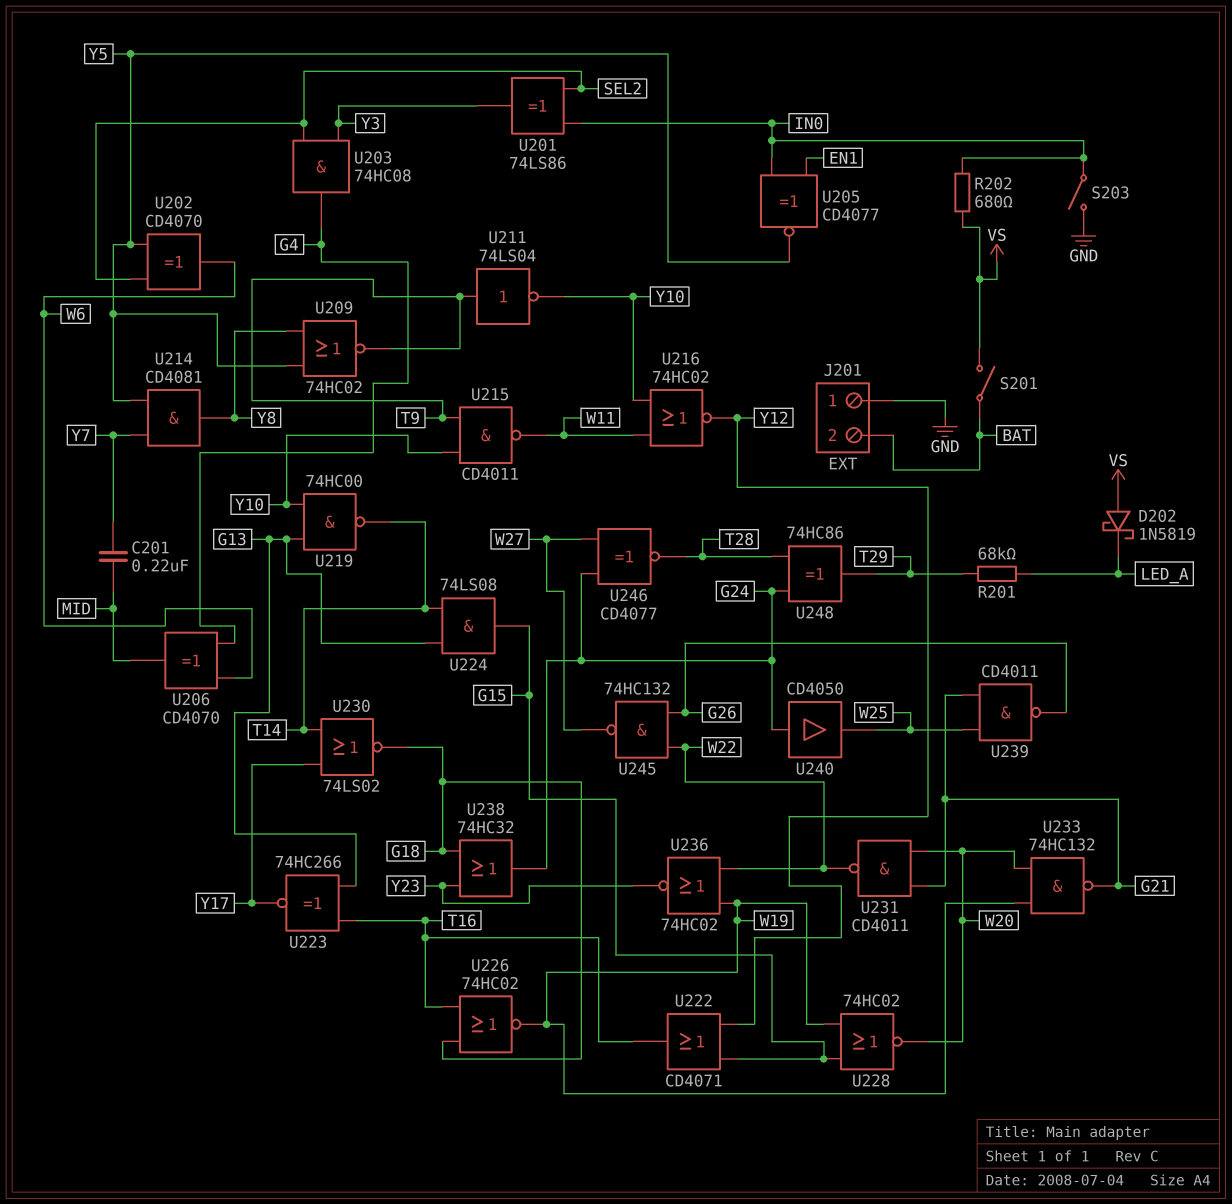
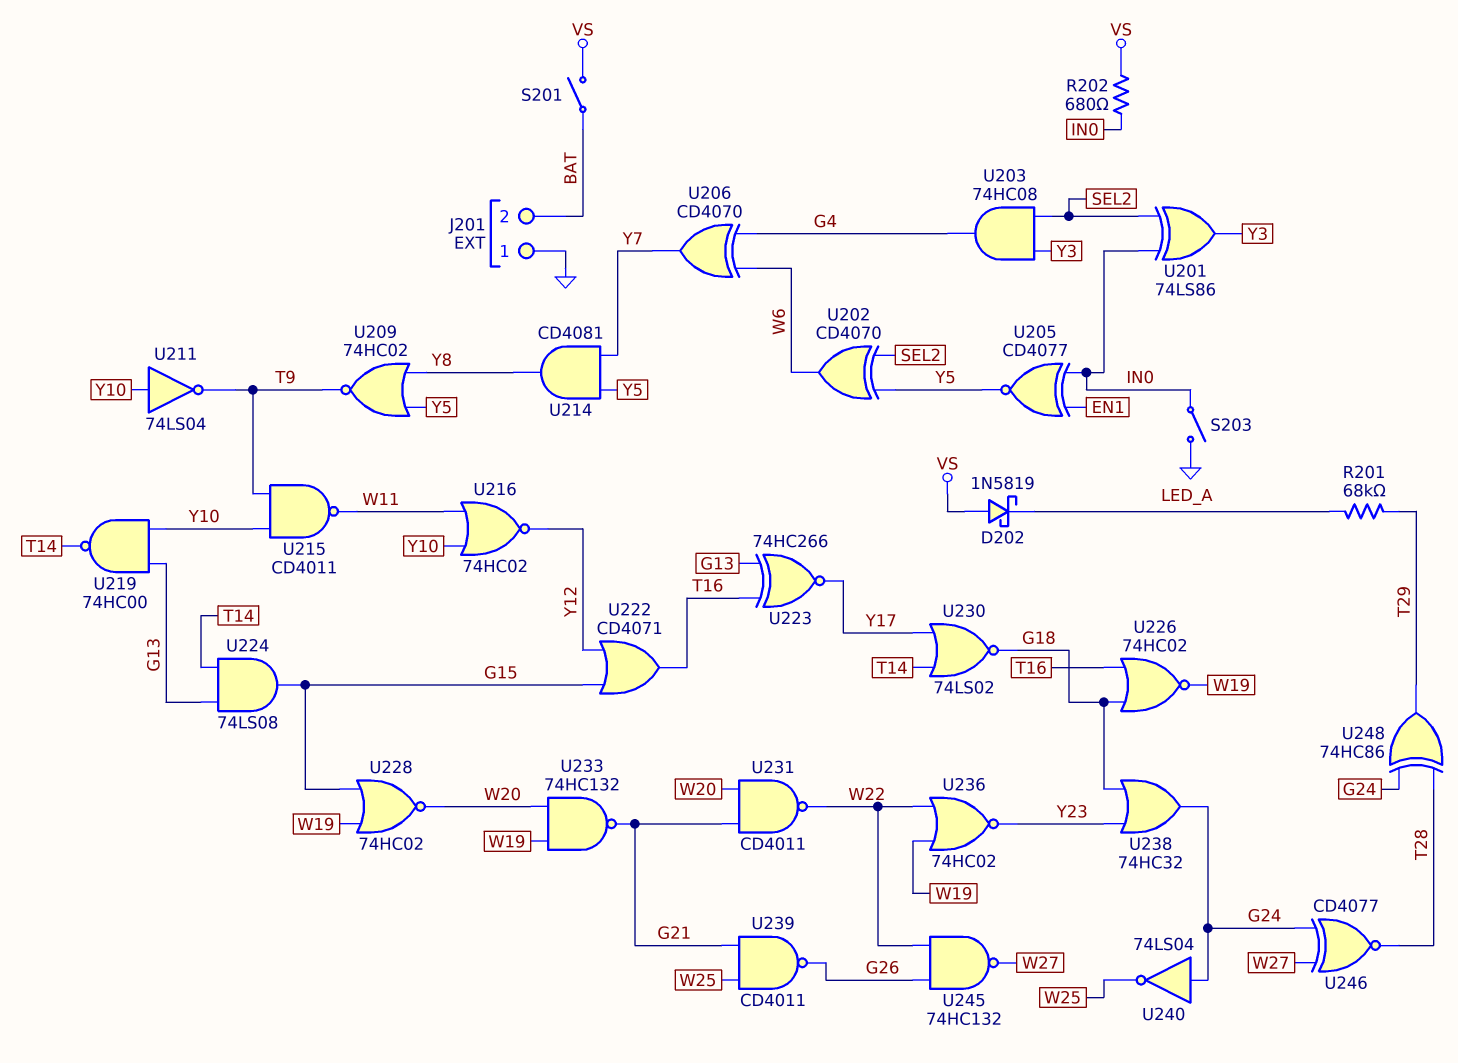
C201: 220nF (MID, Y7) -> none
U206: XOR CD4070 (in G4, in W6, out MID) -> XOR CD4070 (in G4, in W6, out Y7)
U211: NOT 74LS04 (in T9, out Y10) -> NOT 74LS04 (in Y10, out T9)
U240: buffer CD4050 (in G24, out W25) -> NOT 74LS04 (in G24, out W25)

